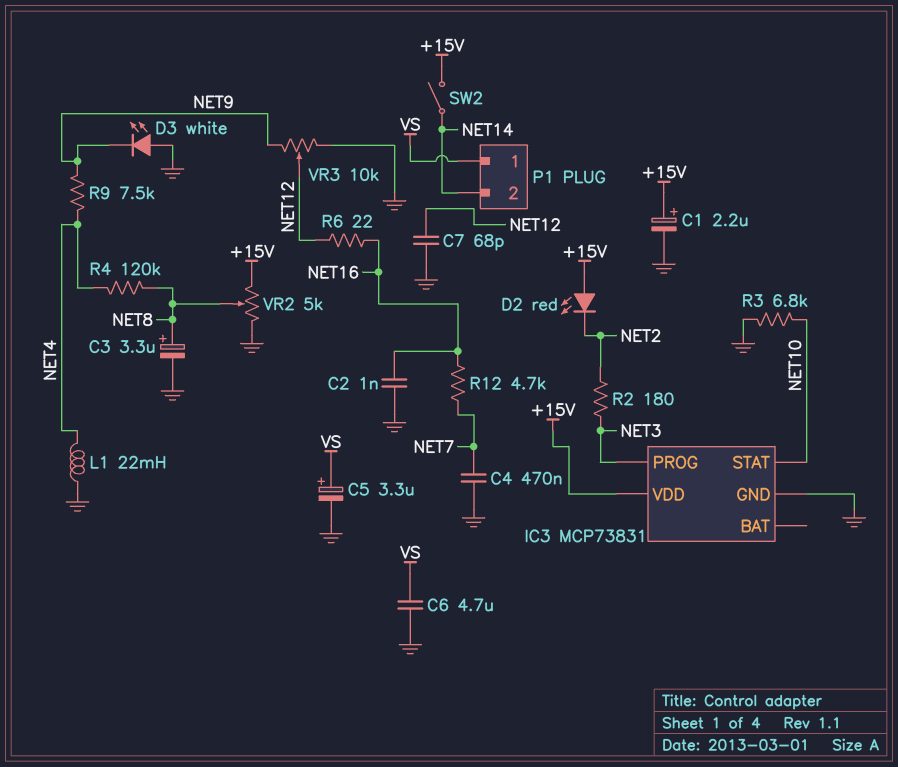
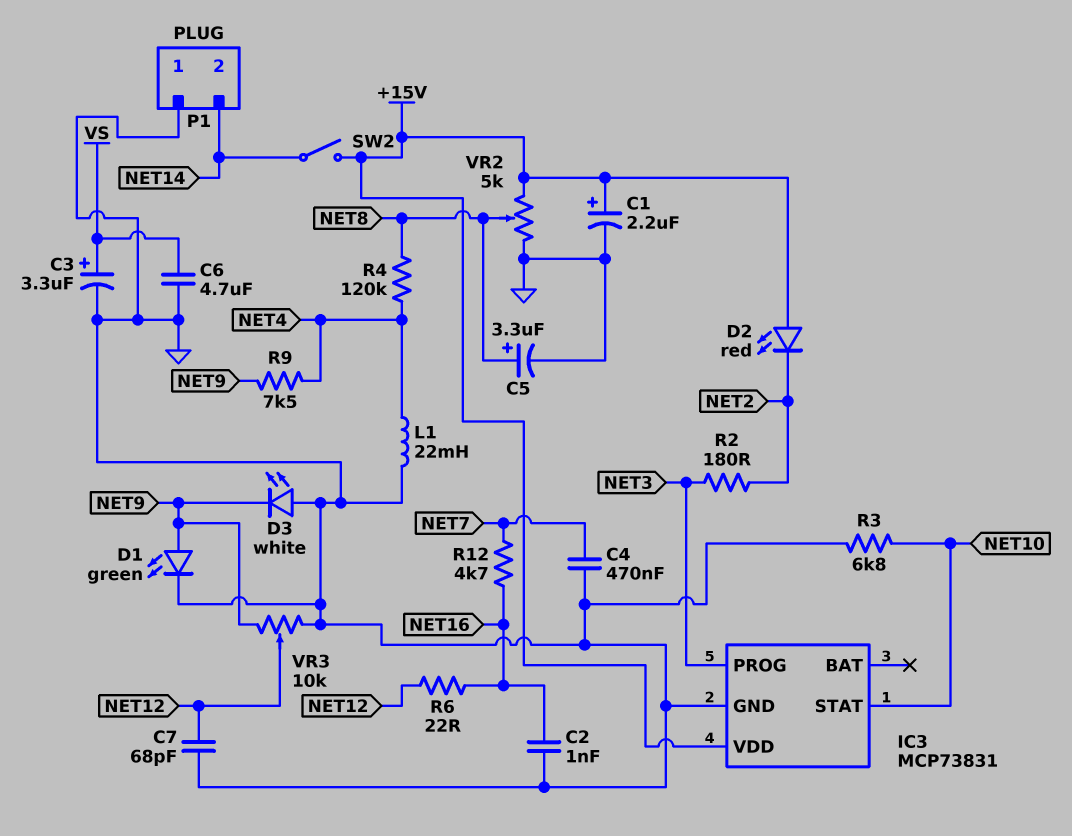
C3: 3.3uF (plus NET8, minus GND) -> 3.3uF (plus VS, minus GND)
C5: 3.3uF (plus VS, minus GND) -> 3.3uF (plus NET8, minus GND)
D1: none -> LED green (A NET9, K GND)
P1 pin 1: VS -> GND

